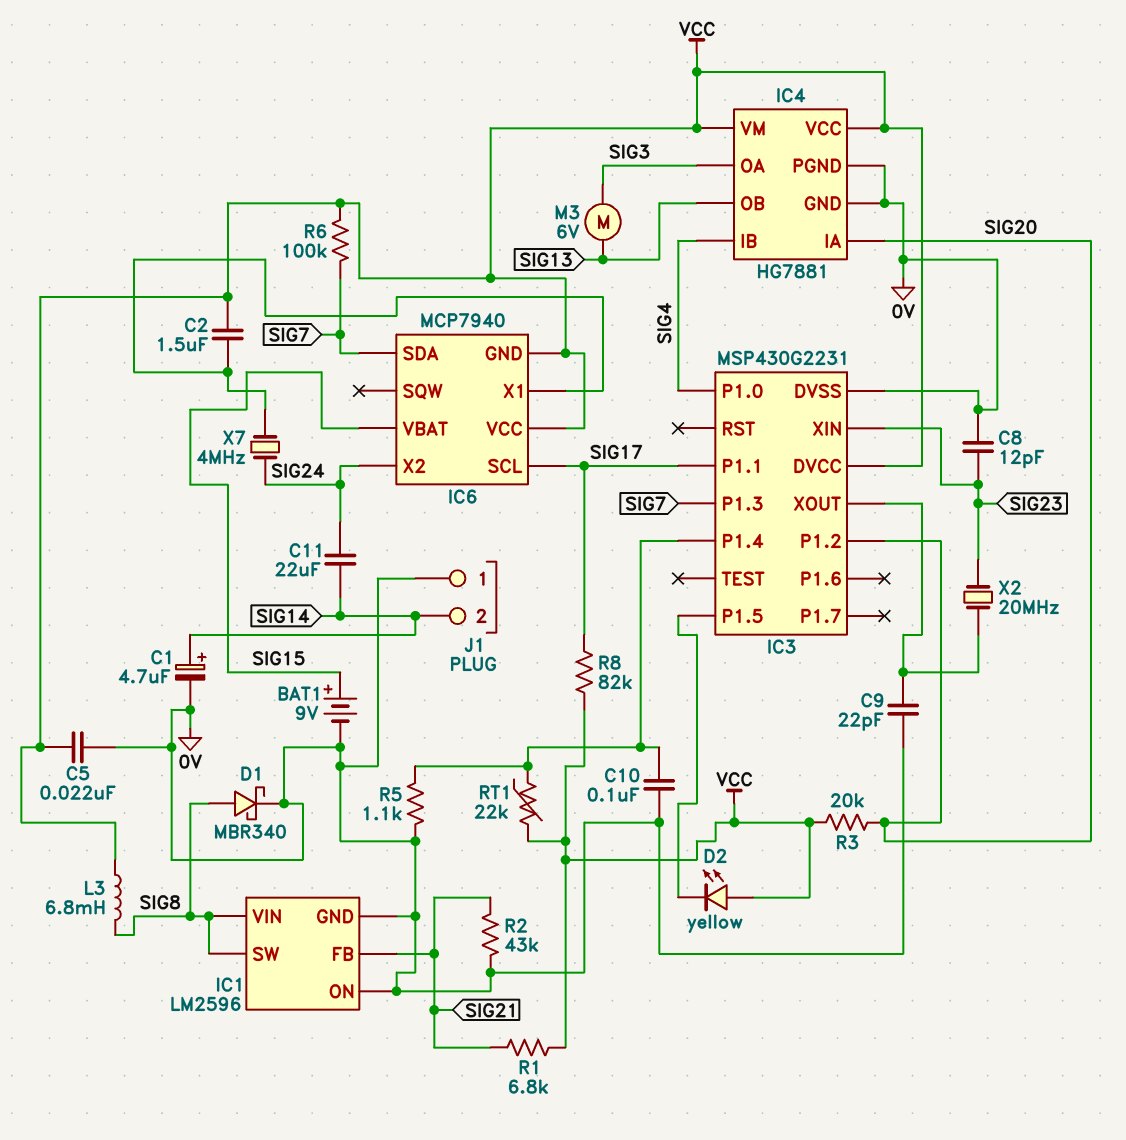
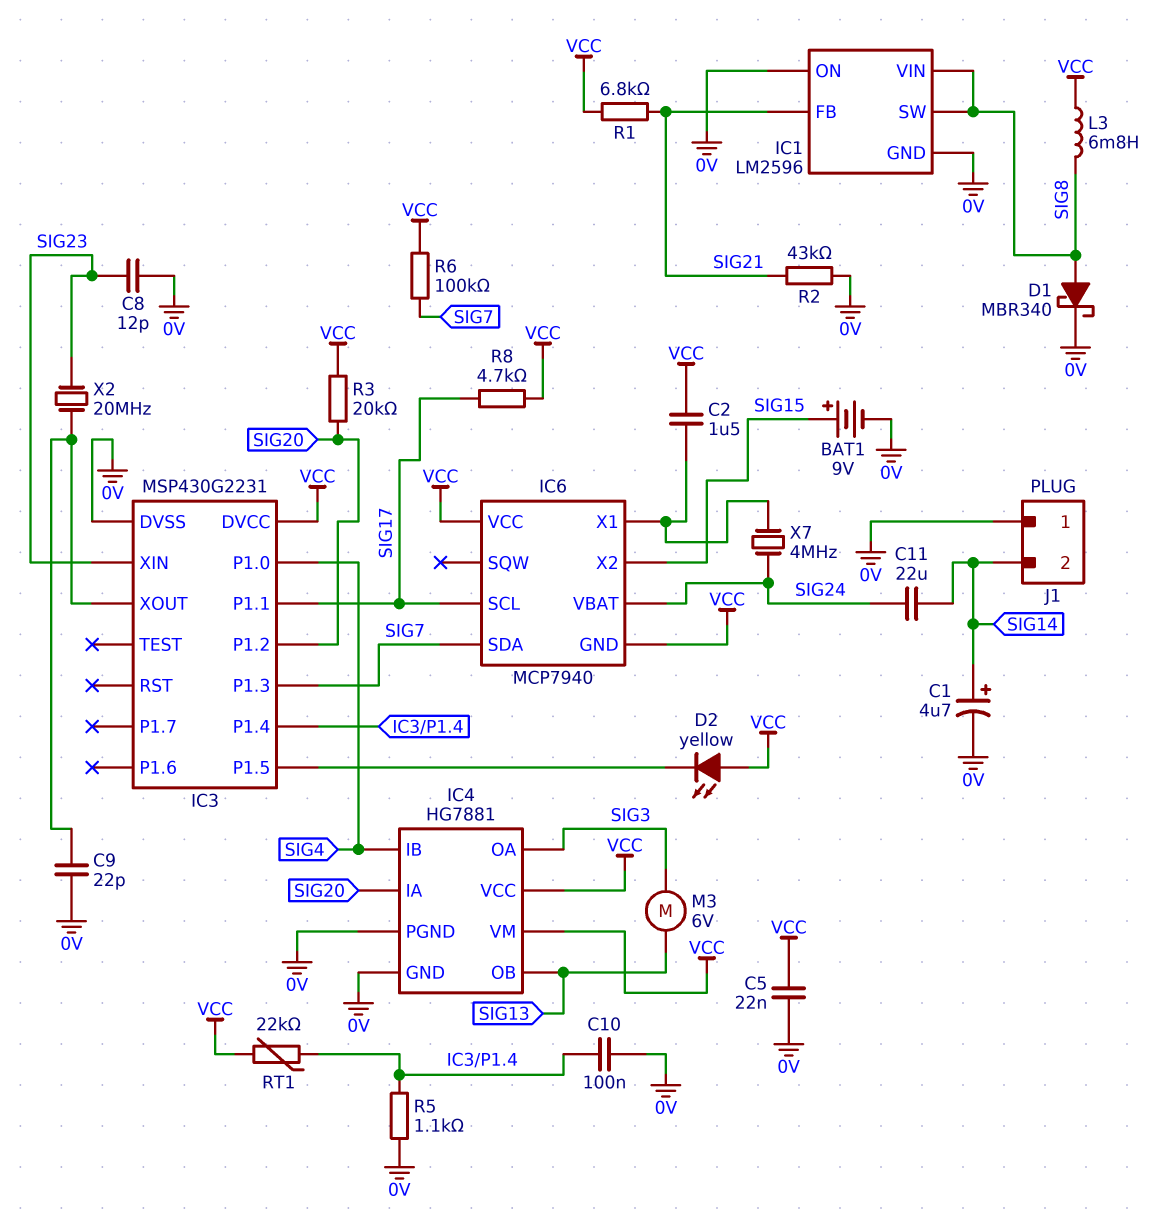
IC6 pin VBAT: SIG15 -> SIG24
IC6 pin X2: SIG24 -> SIG15
R8: 82k (SIG17, VCC) -> 4.7k (SIG17, VCC)

